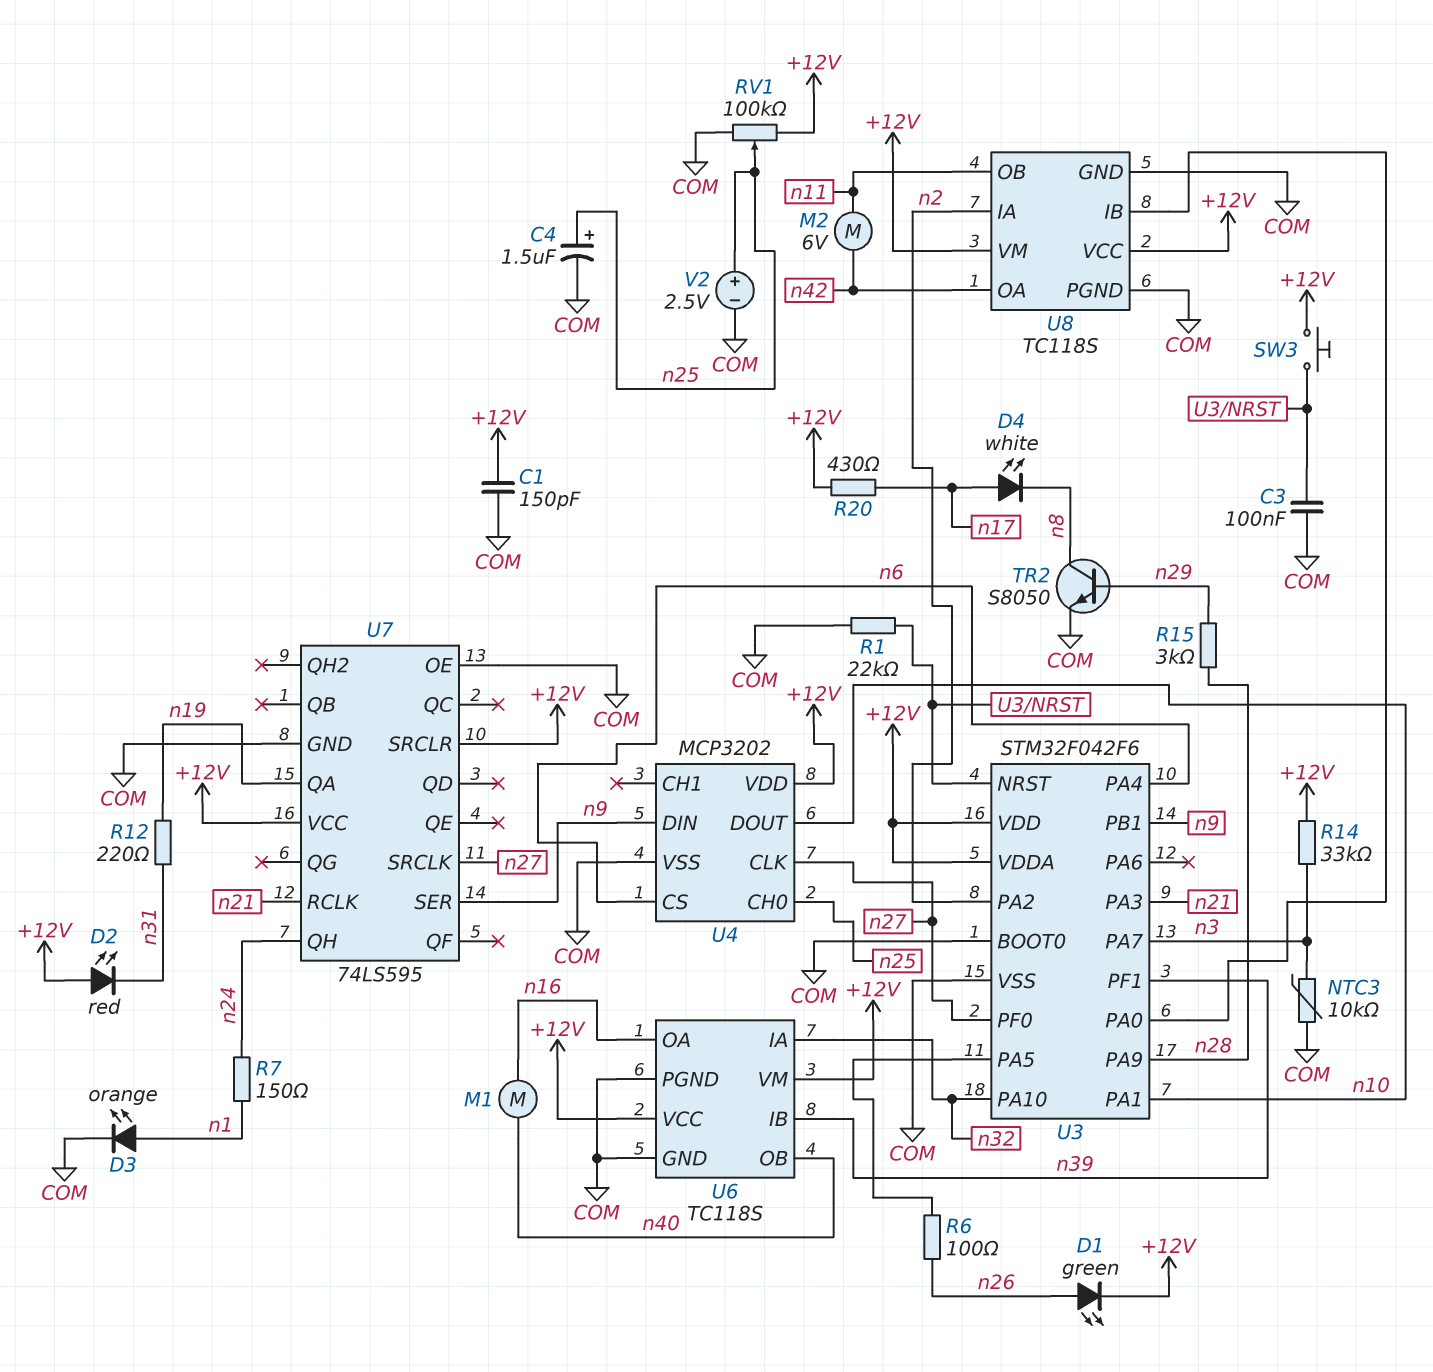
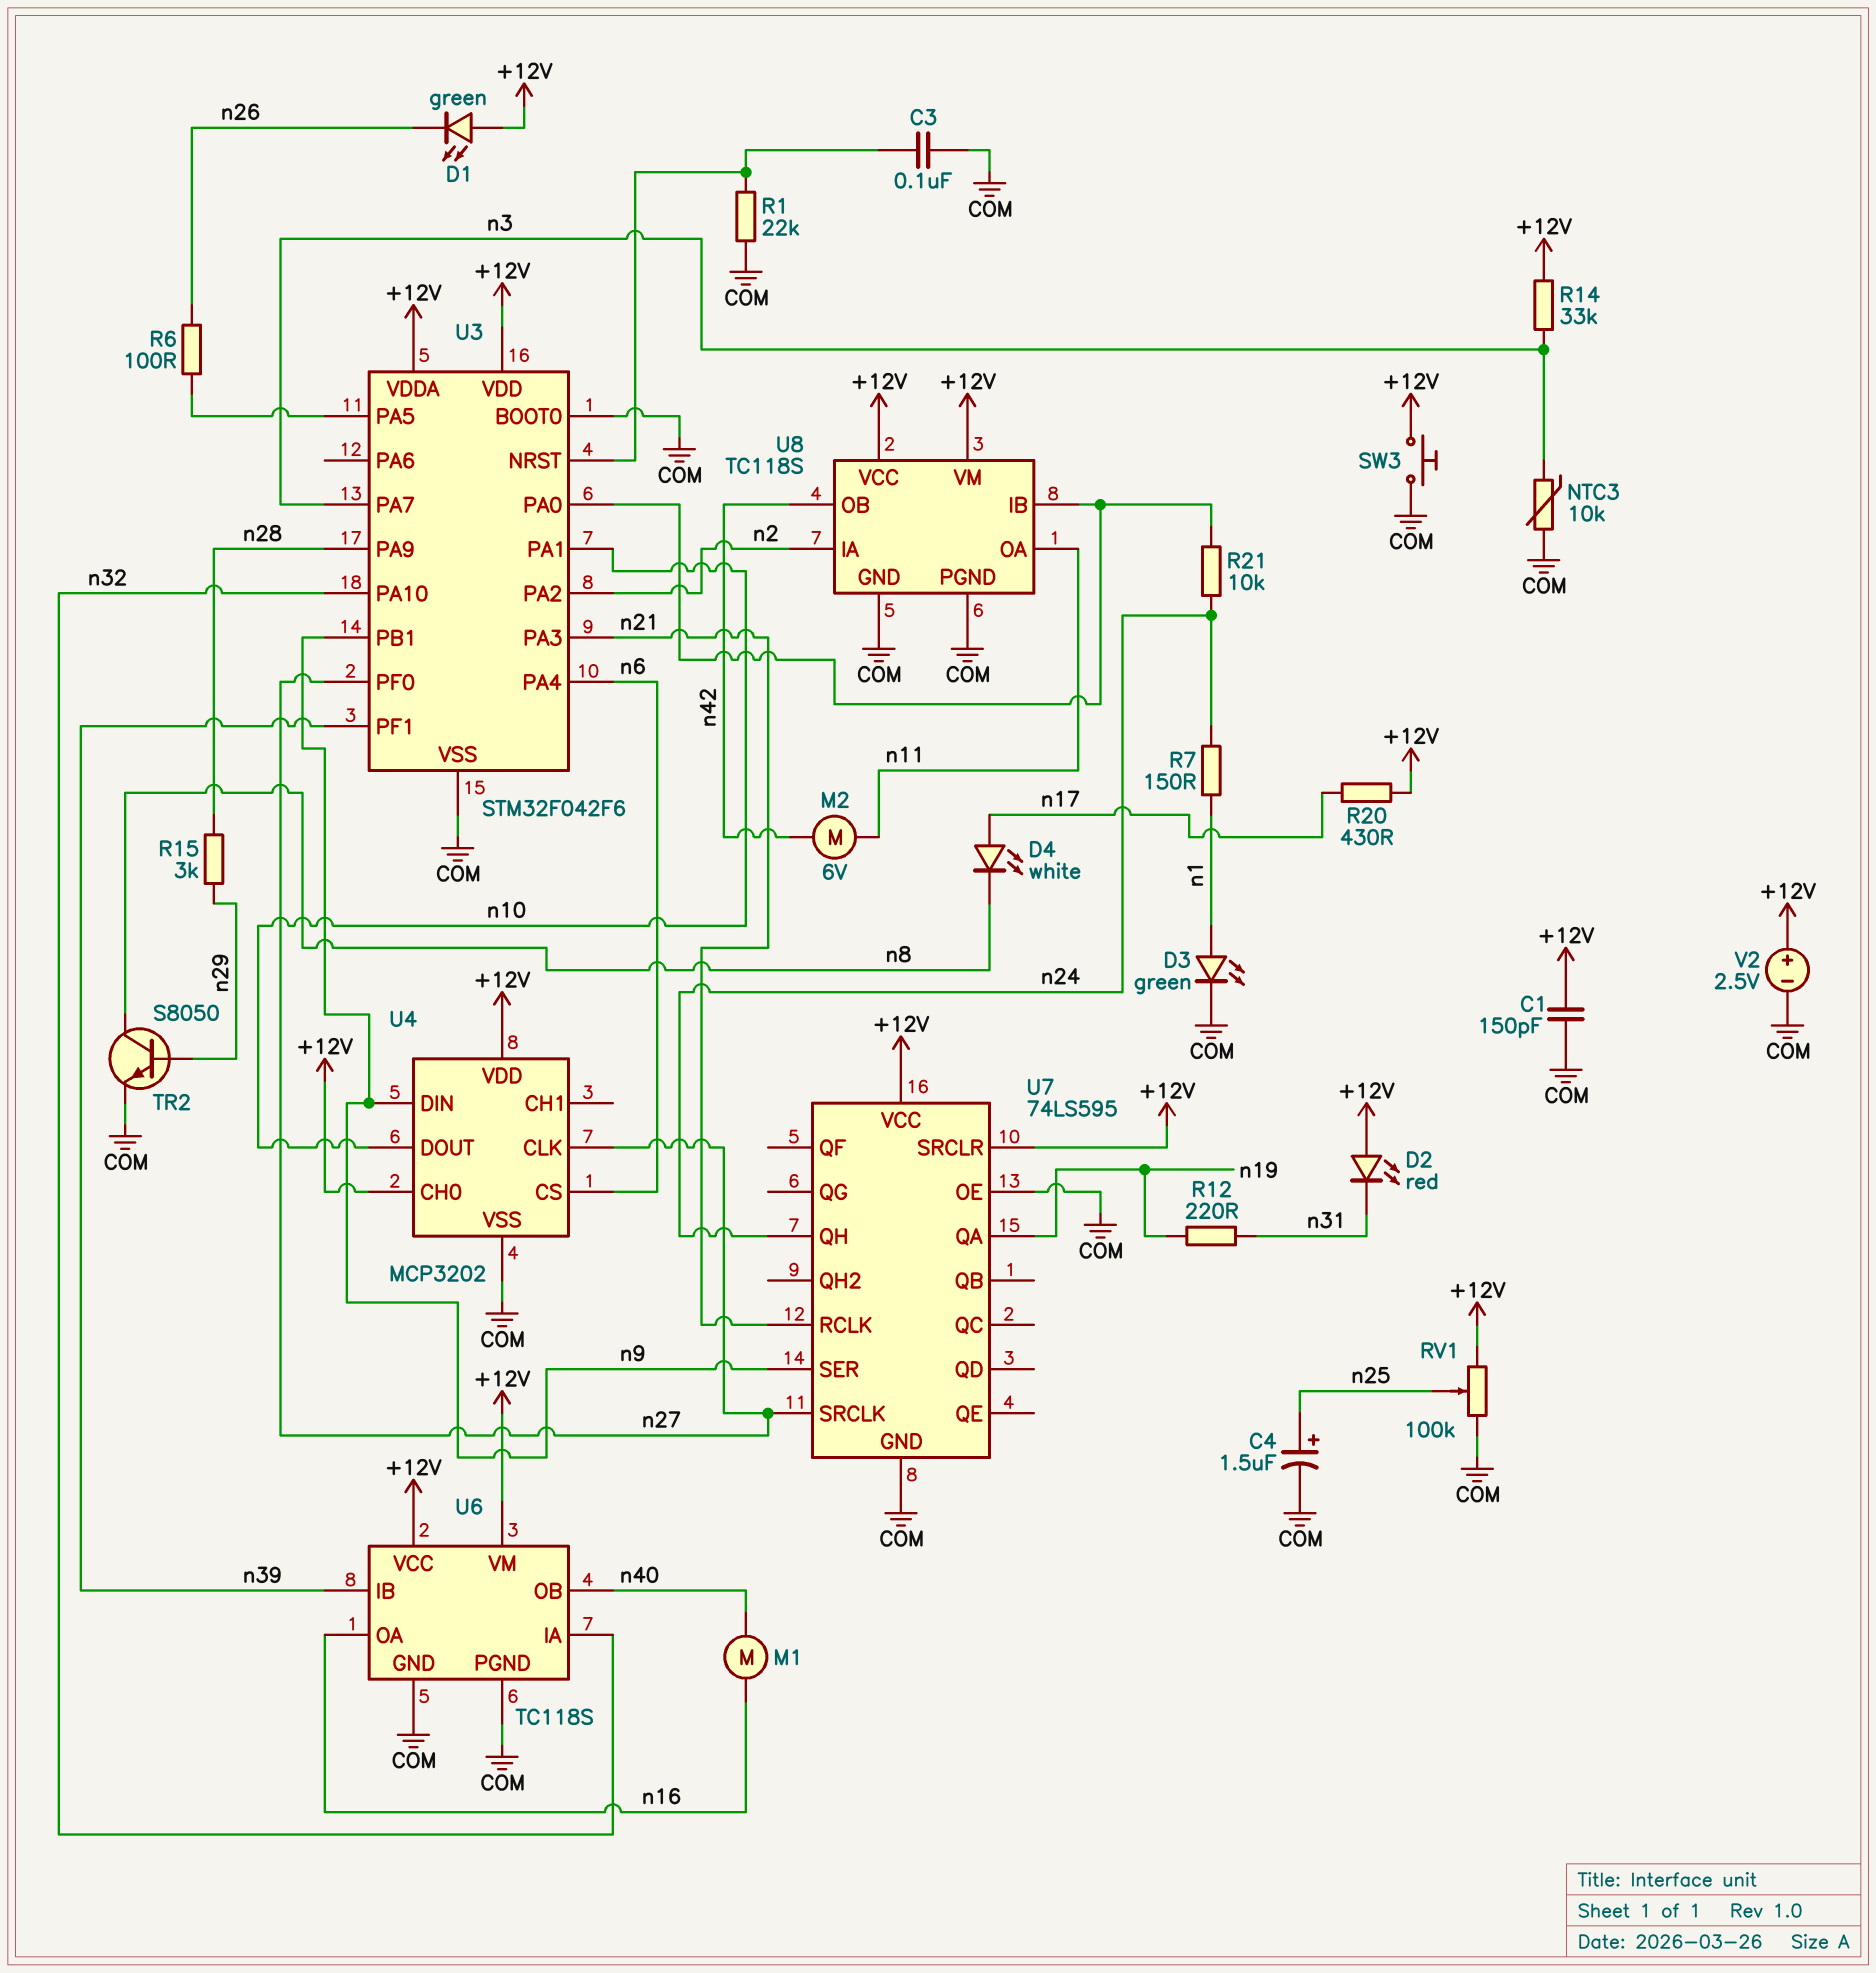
D1: LED green (A n26, K +12V) -> LED green (A +12V, K n26)
D3: LED orange (A n1, K COM) -> LED green (A n1, K COM)
R21: none -> 10k (U3/PA0, n24)
SW3: button (+12V, U3/NRST) -> button (+12V, COM)
U4 pin CH0: n25 -> +12V
U8 pin OA: n42 -> n11
U8 pin OB: n11 -> n42
V2: 2.5V (plus n25, minus COM) -> 2.5V (plus +12V, minus COM)

